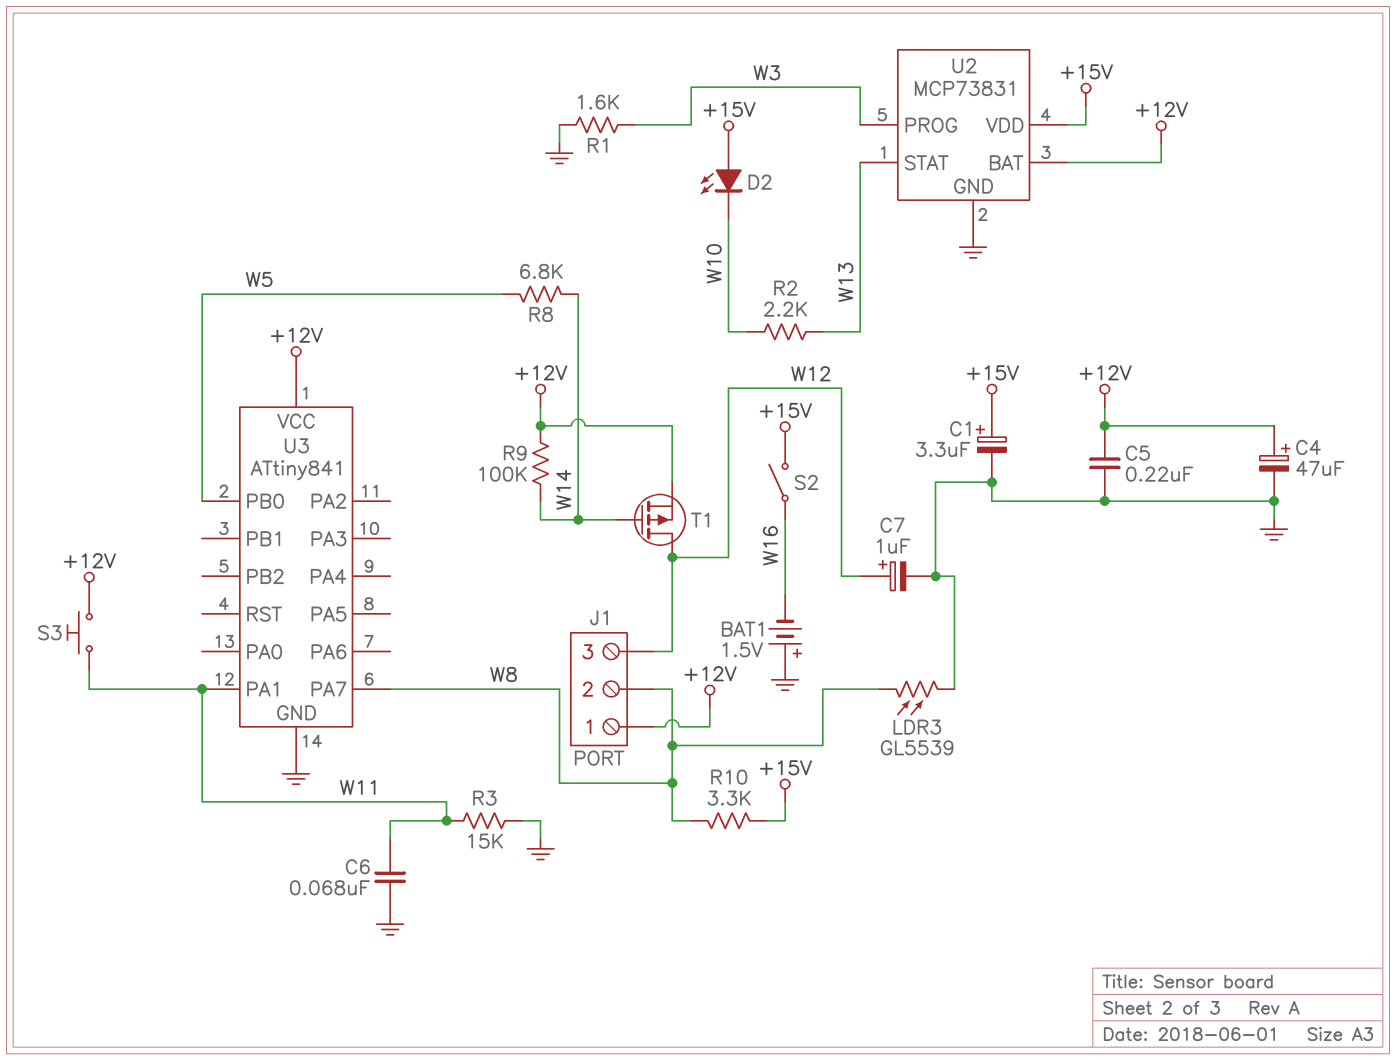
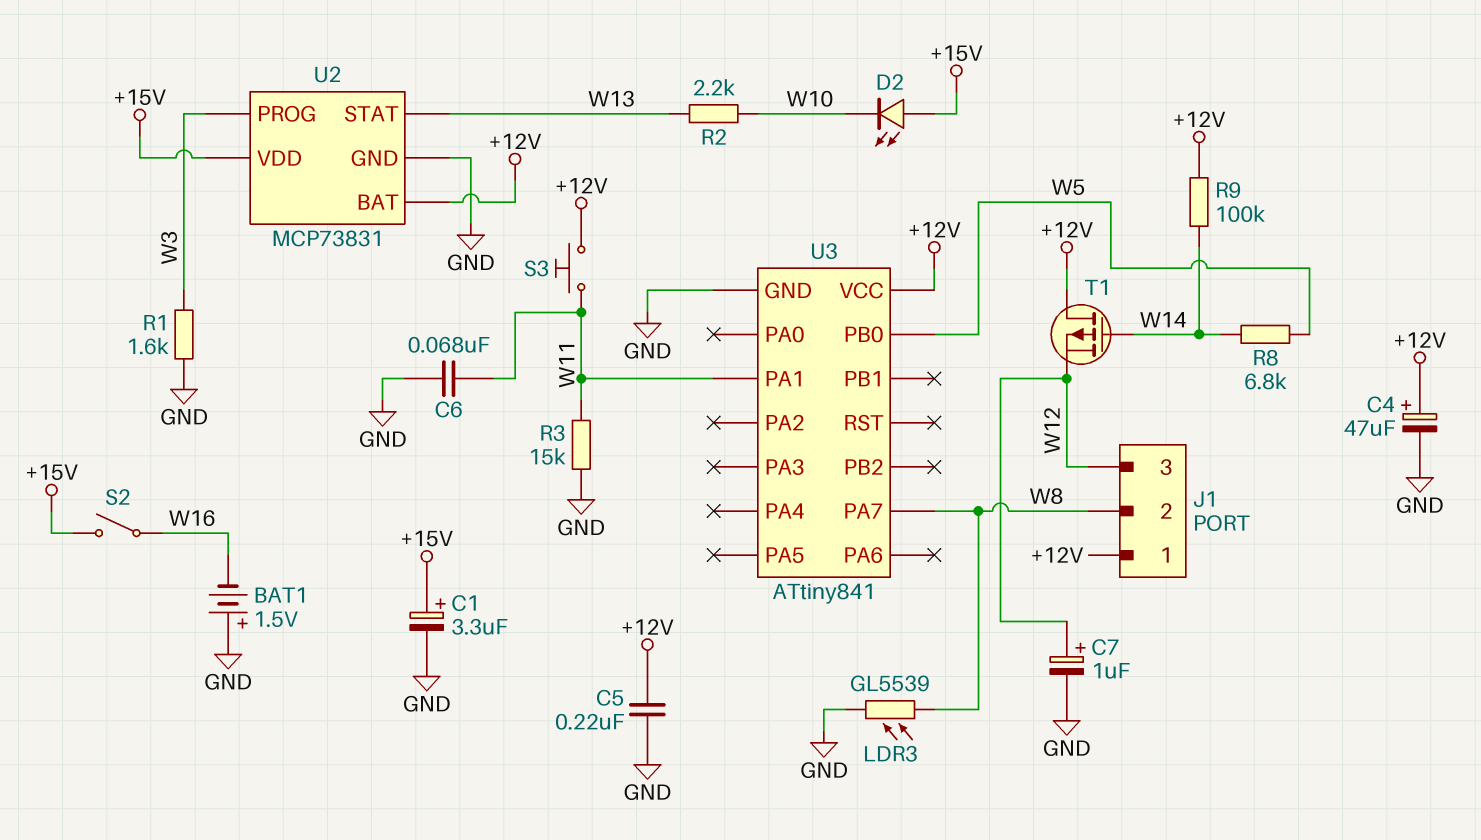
R10: 3.3k (+15V, W8) -> none
T1: PMOS (G W14, D W12, S +12V) -> PMOS (G W14, D +12V, S W12)

